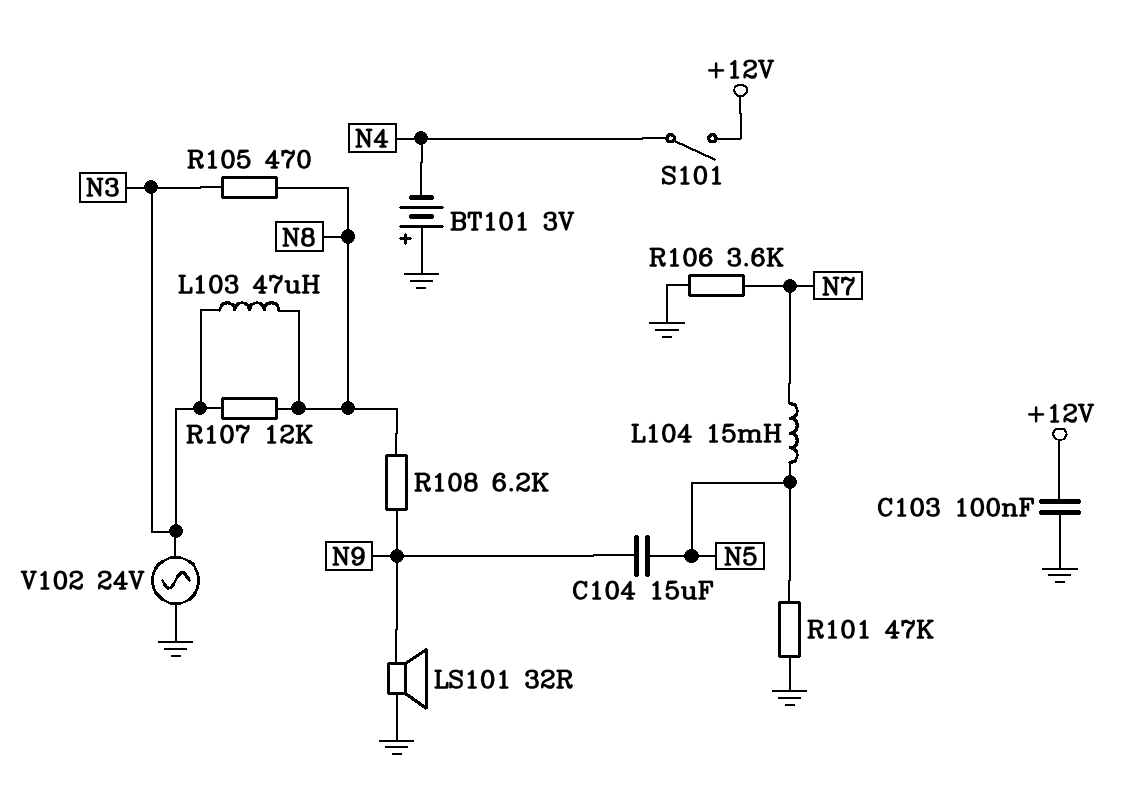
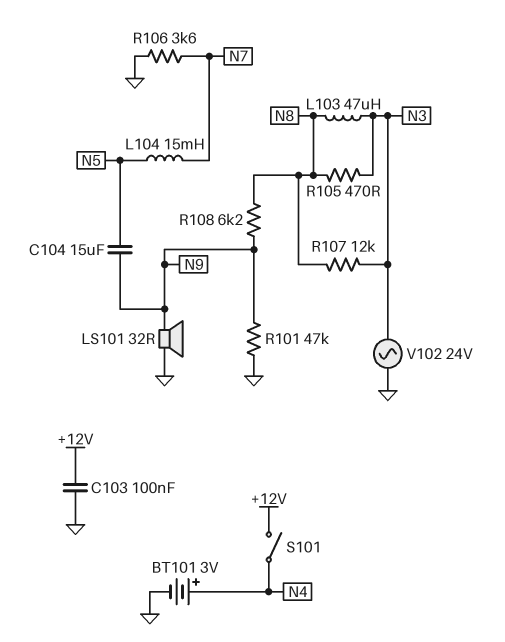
BT101: 3V (plus GND, minus N4) -> 3V (plus N4, minus GND)
R101: 47k (GND, N5) -> 47k (GND, N9)

